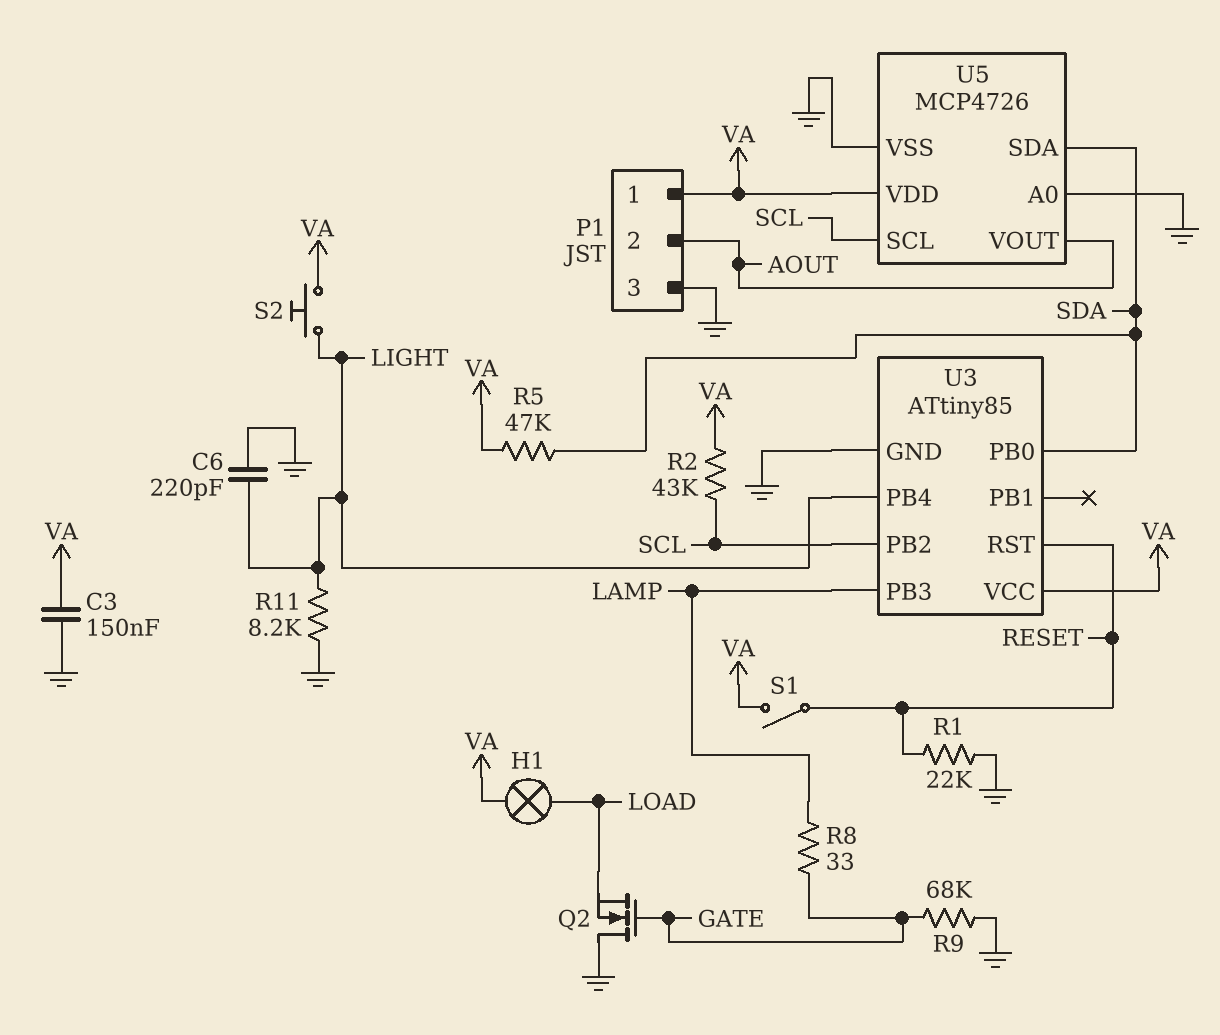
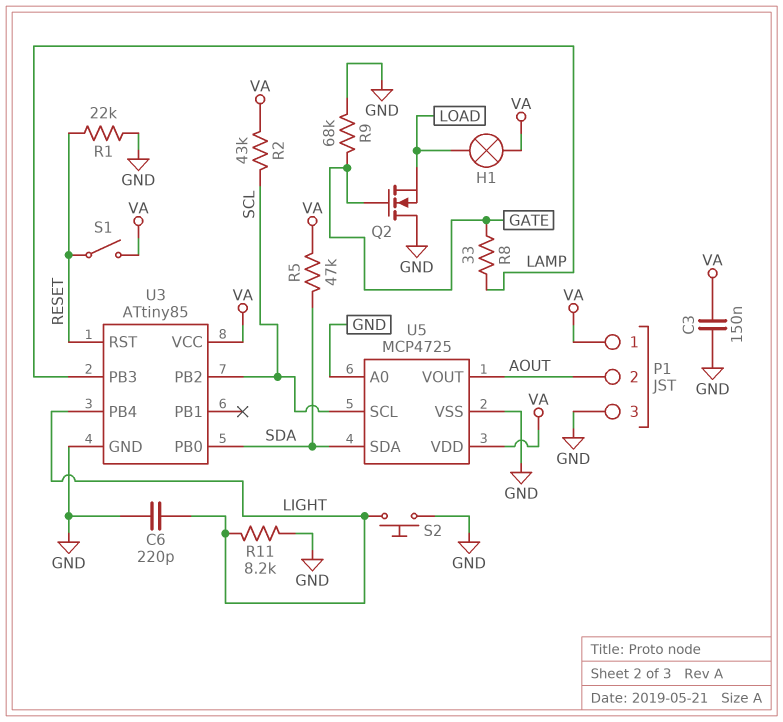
S2: button (LIGHT, VA) -> button (GND, LIGHT)
U5: MCP4726 -> MCP4725

